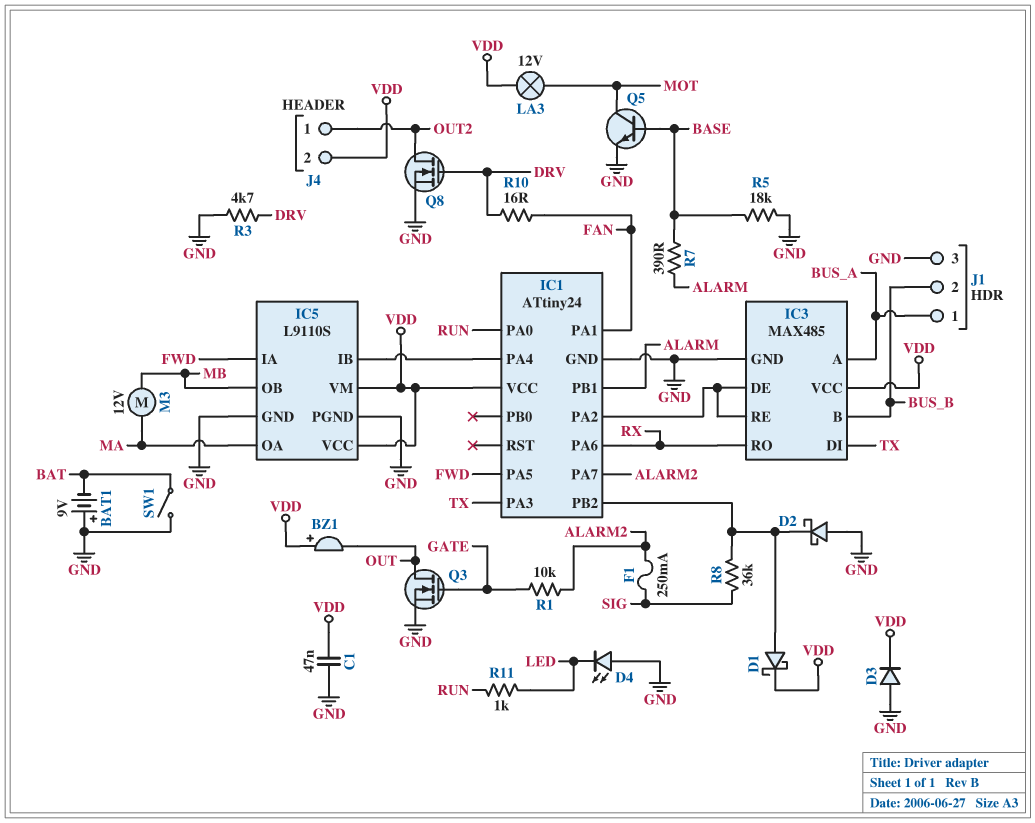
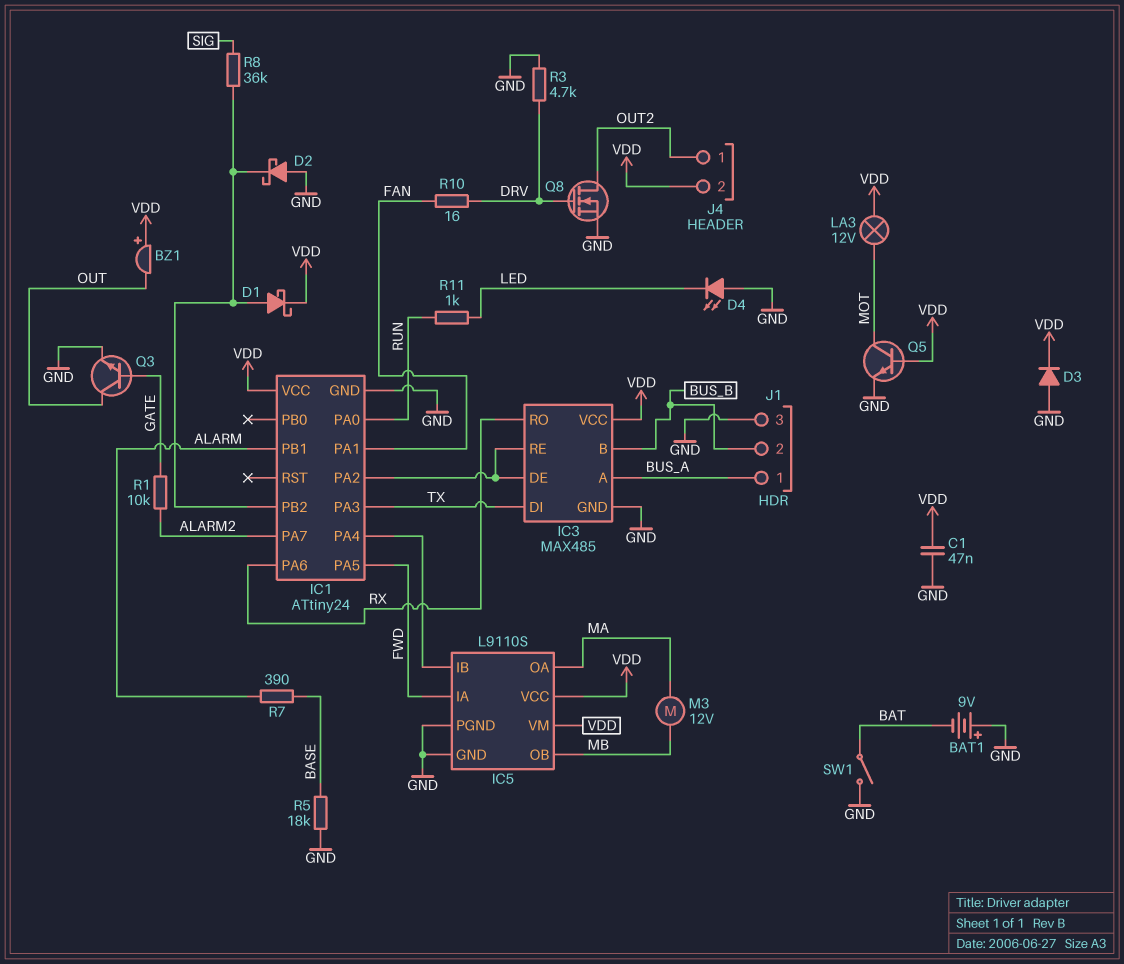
F1: 250mA (ALARM2, SIG) -> none
Q3: NMOS (G GATE, D OUT, S GND) -> NPN (B GATE, C OUT, E GND)
Q5: NPN (B BASE, C MOT, E GND) -> NPN (B VDD, C MOT, E GND)

